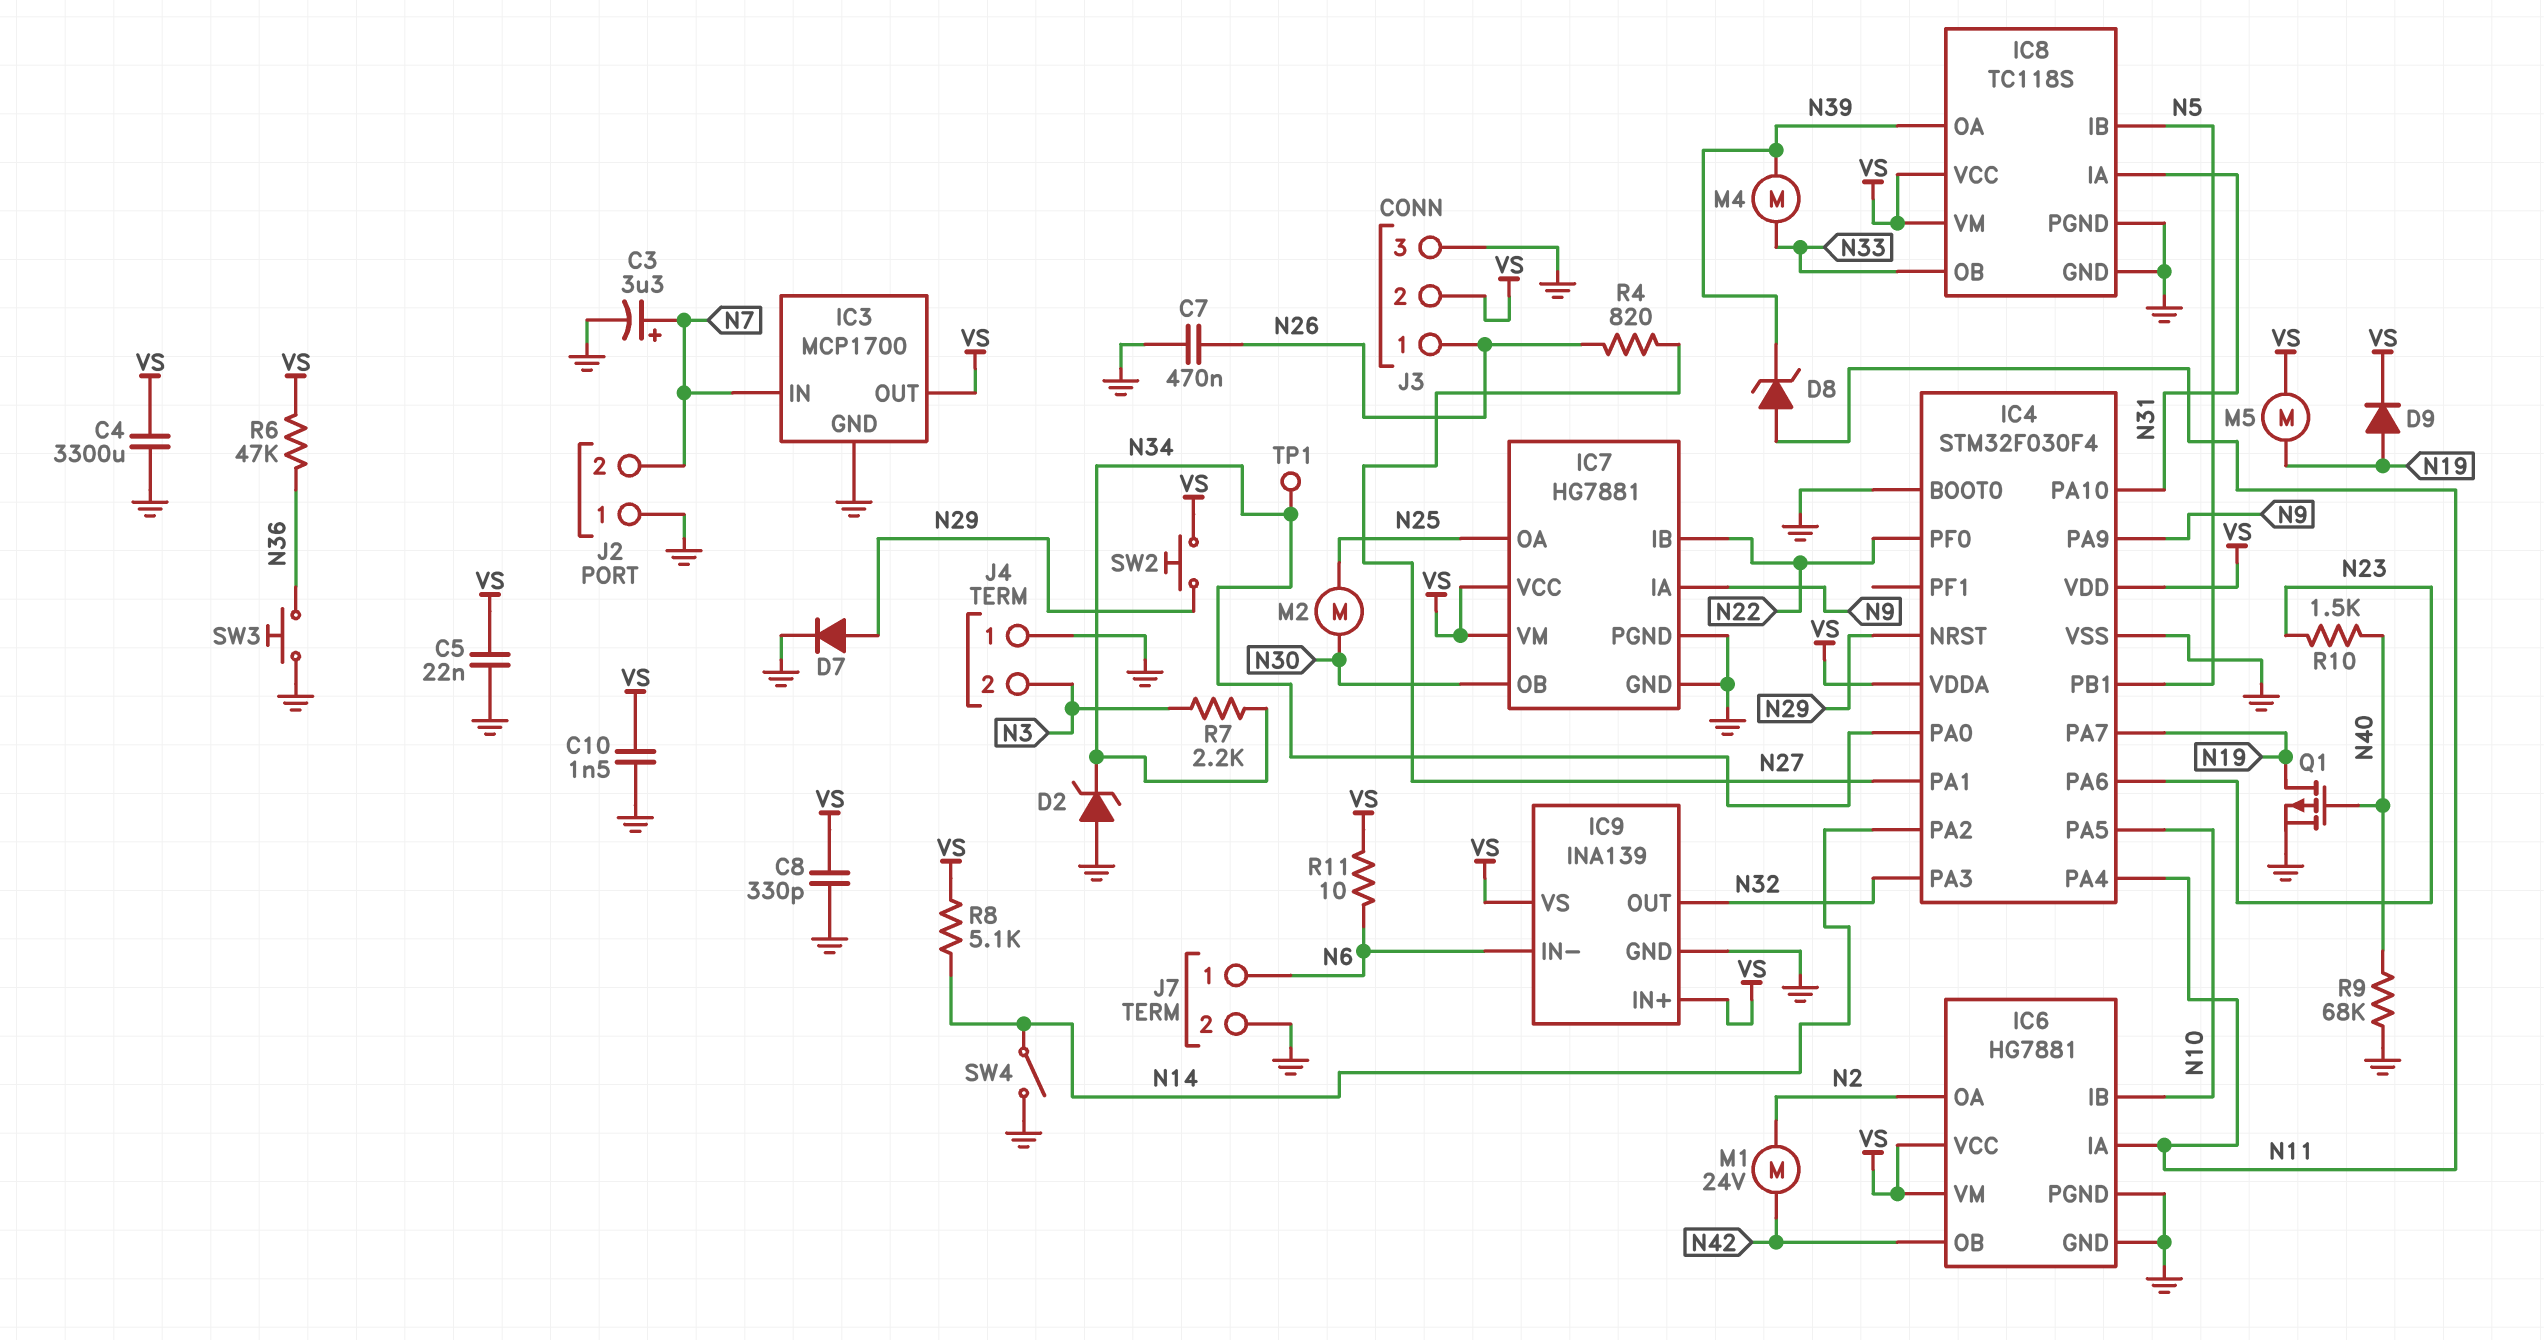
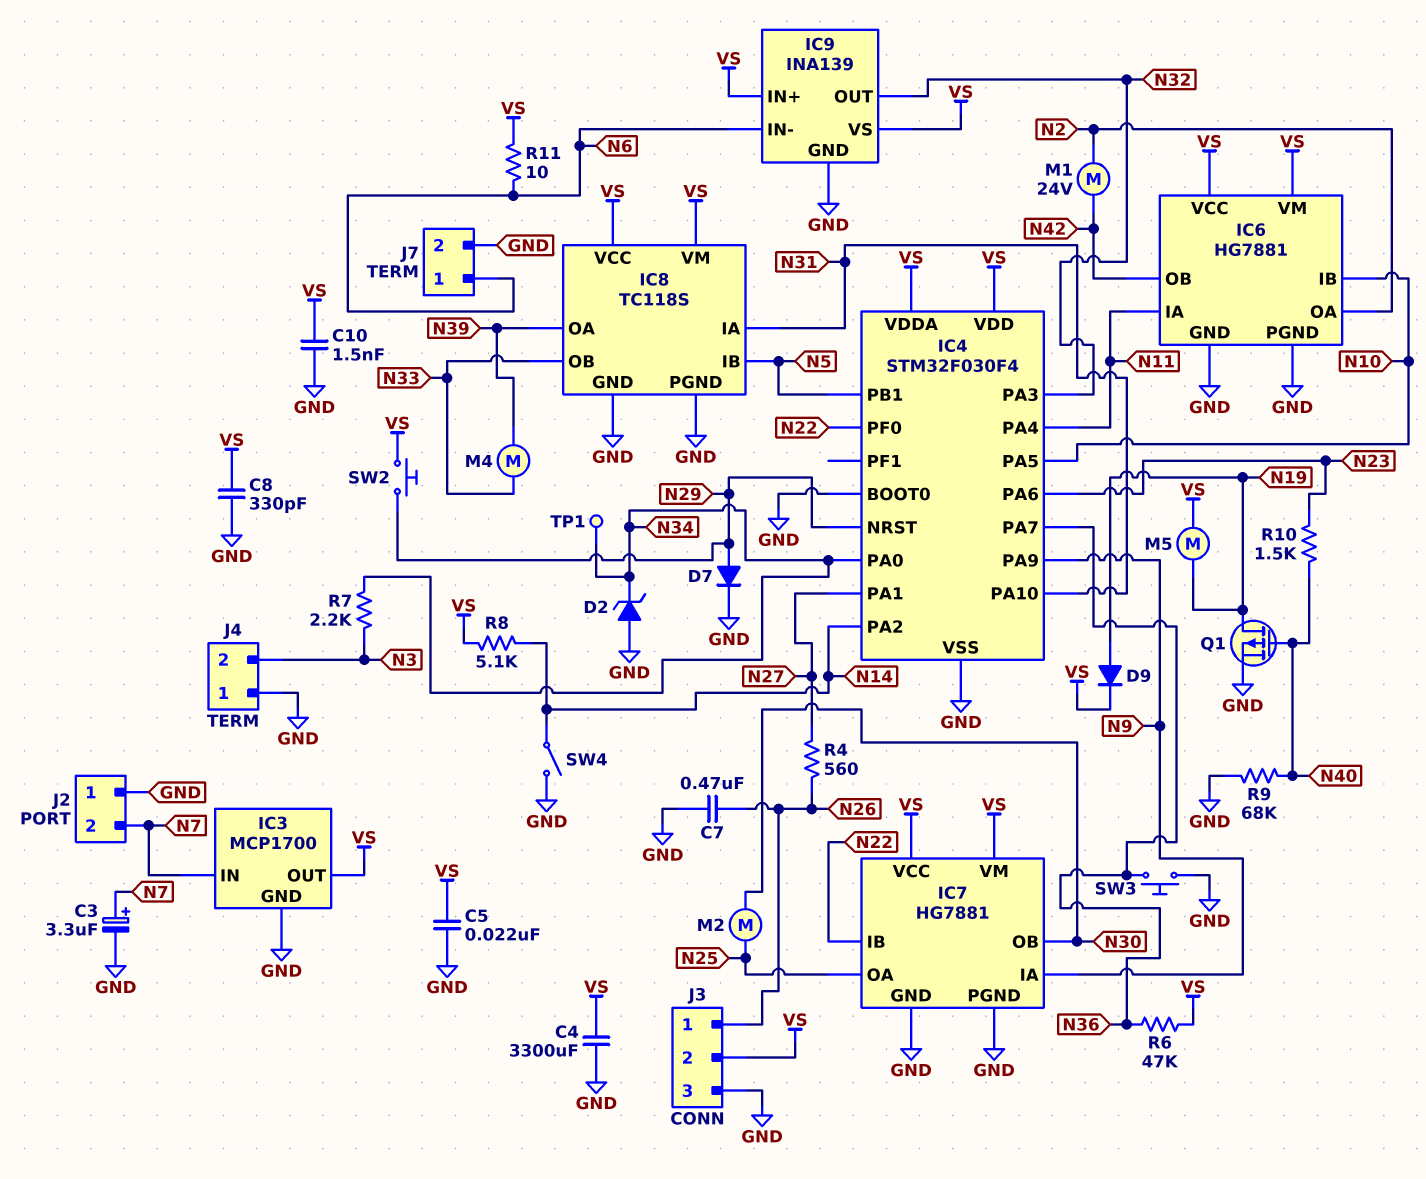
D8: zener (A N11, K N39) -> none
IC4 pin PA7: N19 -> N36
R4: 820 (N26, N27) -> 560 (N26, N27)

